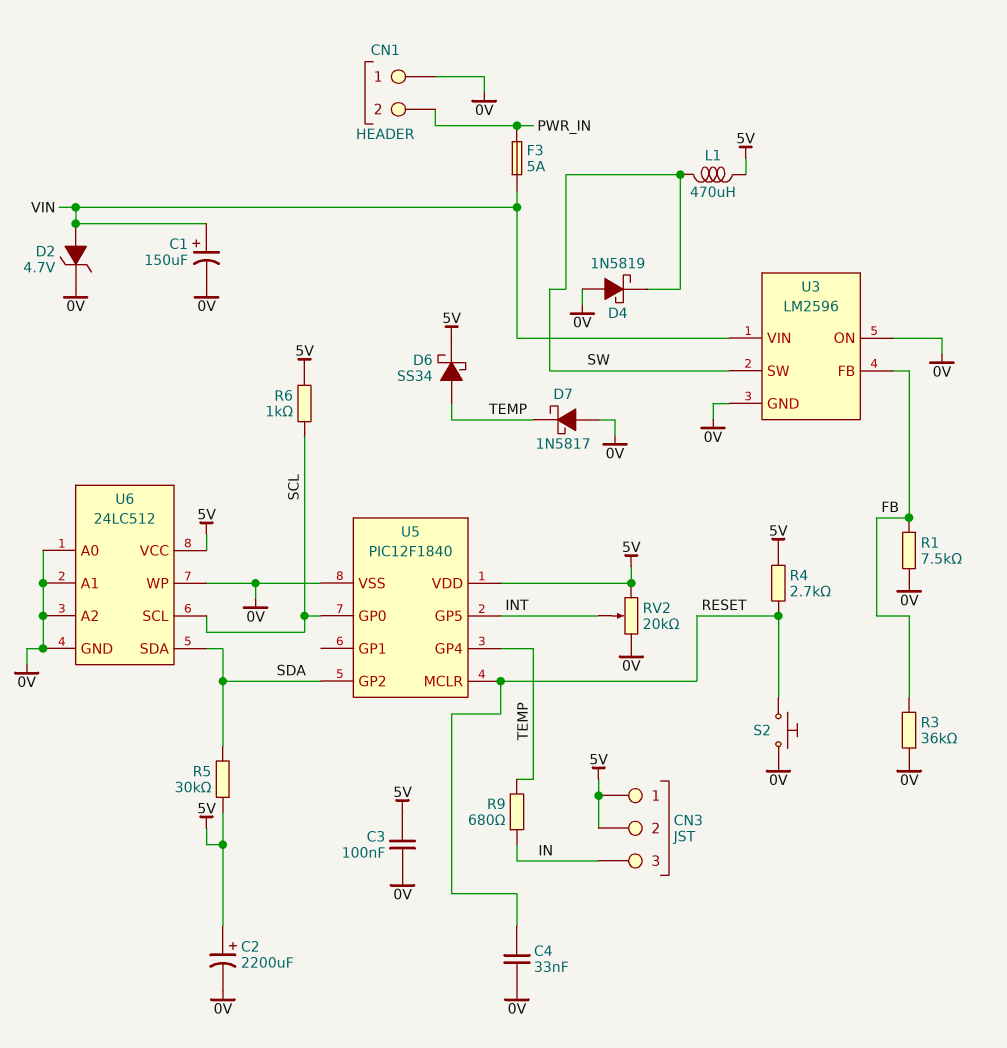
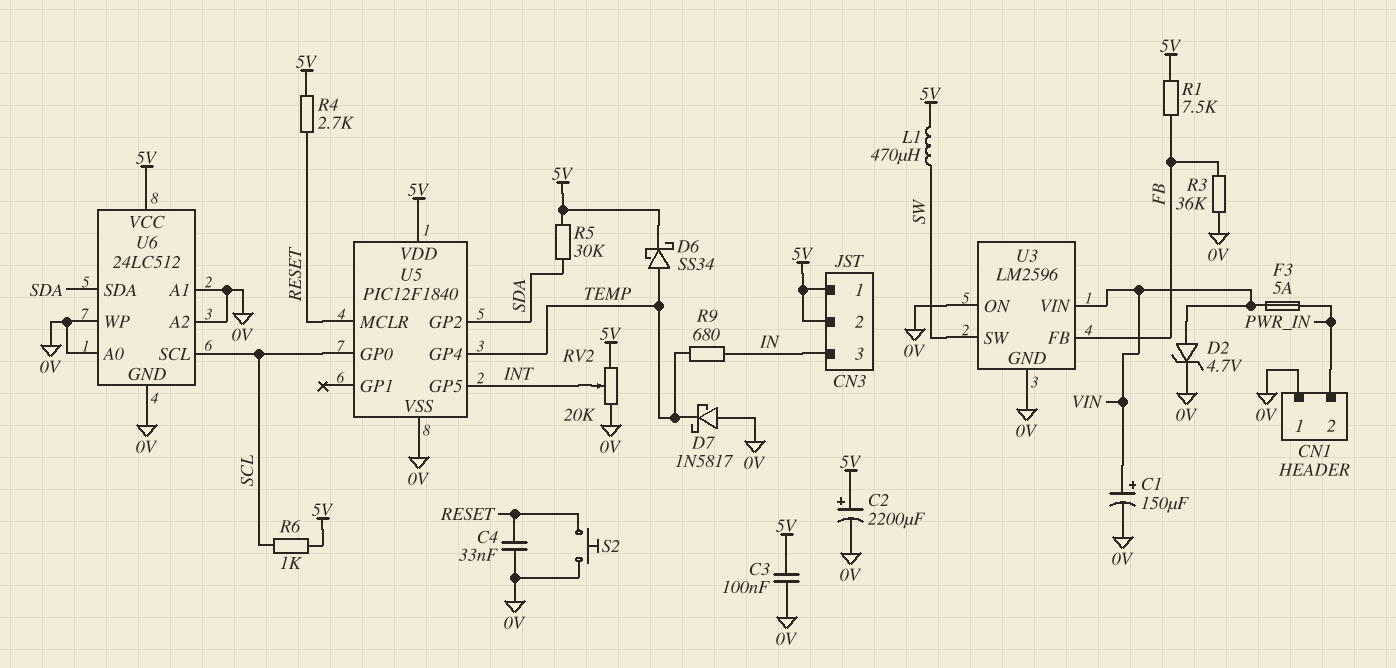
D4: schottky 1N5819 (A 0V, K SW) -> none
R1: 7.5k (0V, FB) -> 7.5k (5V, FB)

